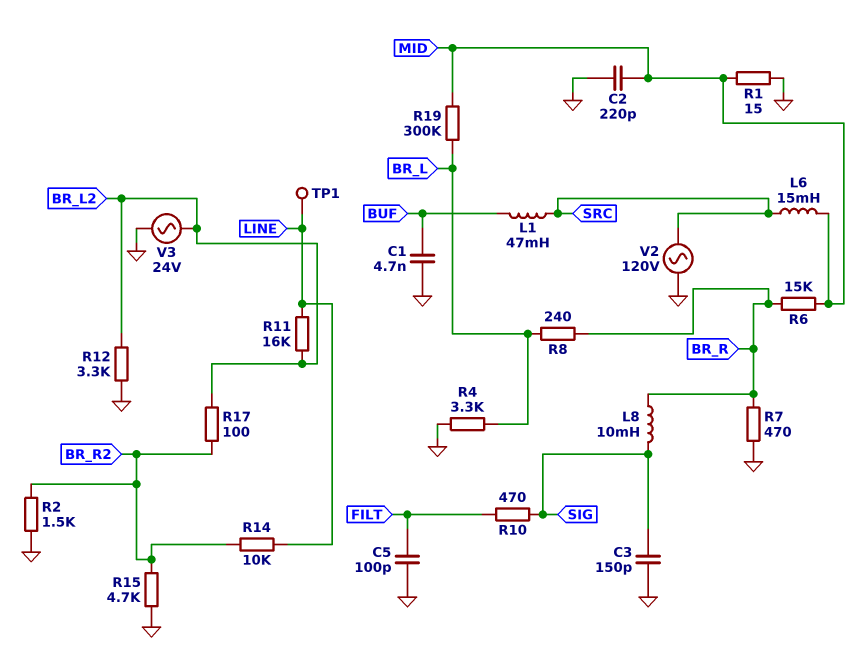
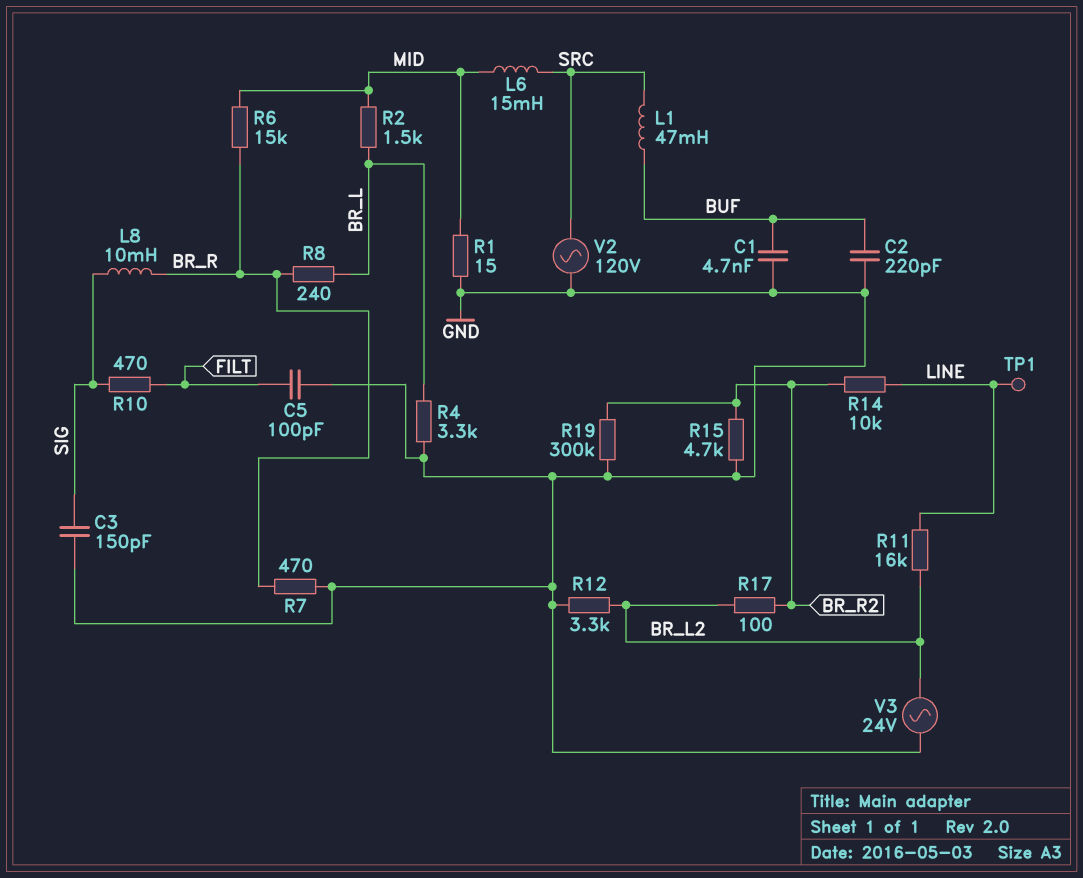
C2: 220pF (GND, MID) -> 220pF (BUF, GND)
R2: 1.5k (BR_R2, GND) -> 1.5k (BR_L, MID)
R19: 300k (BR_L, MID) -> 300k (BR_R2, GND)

